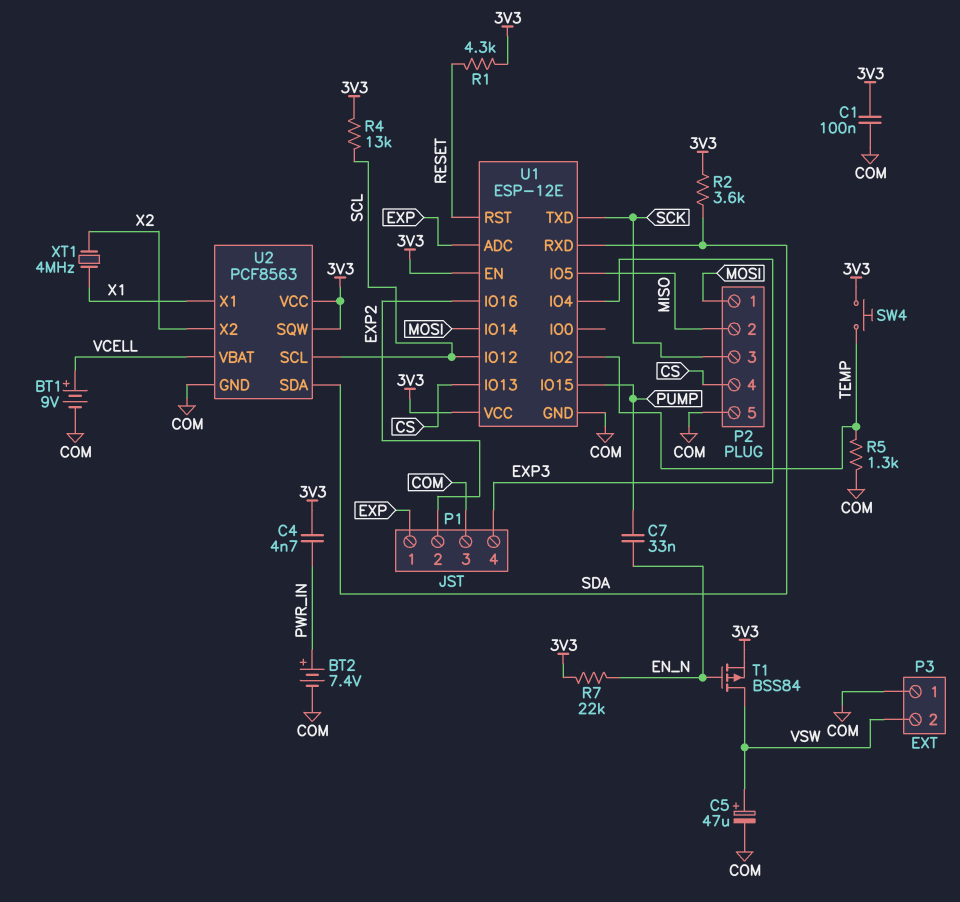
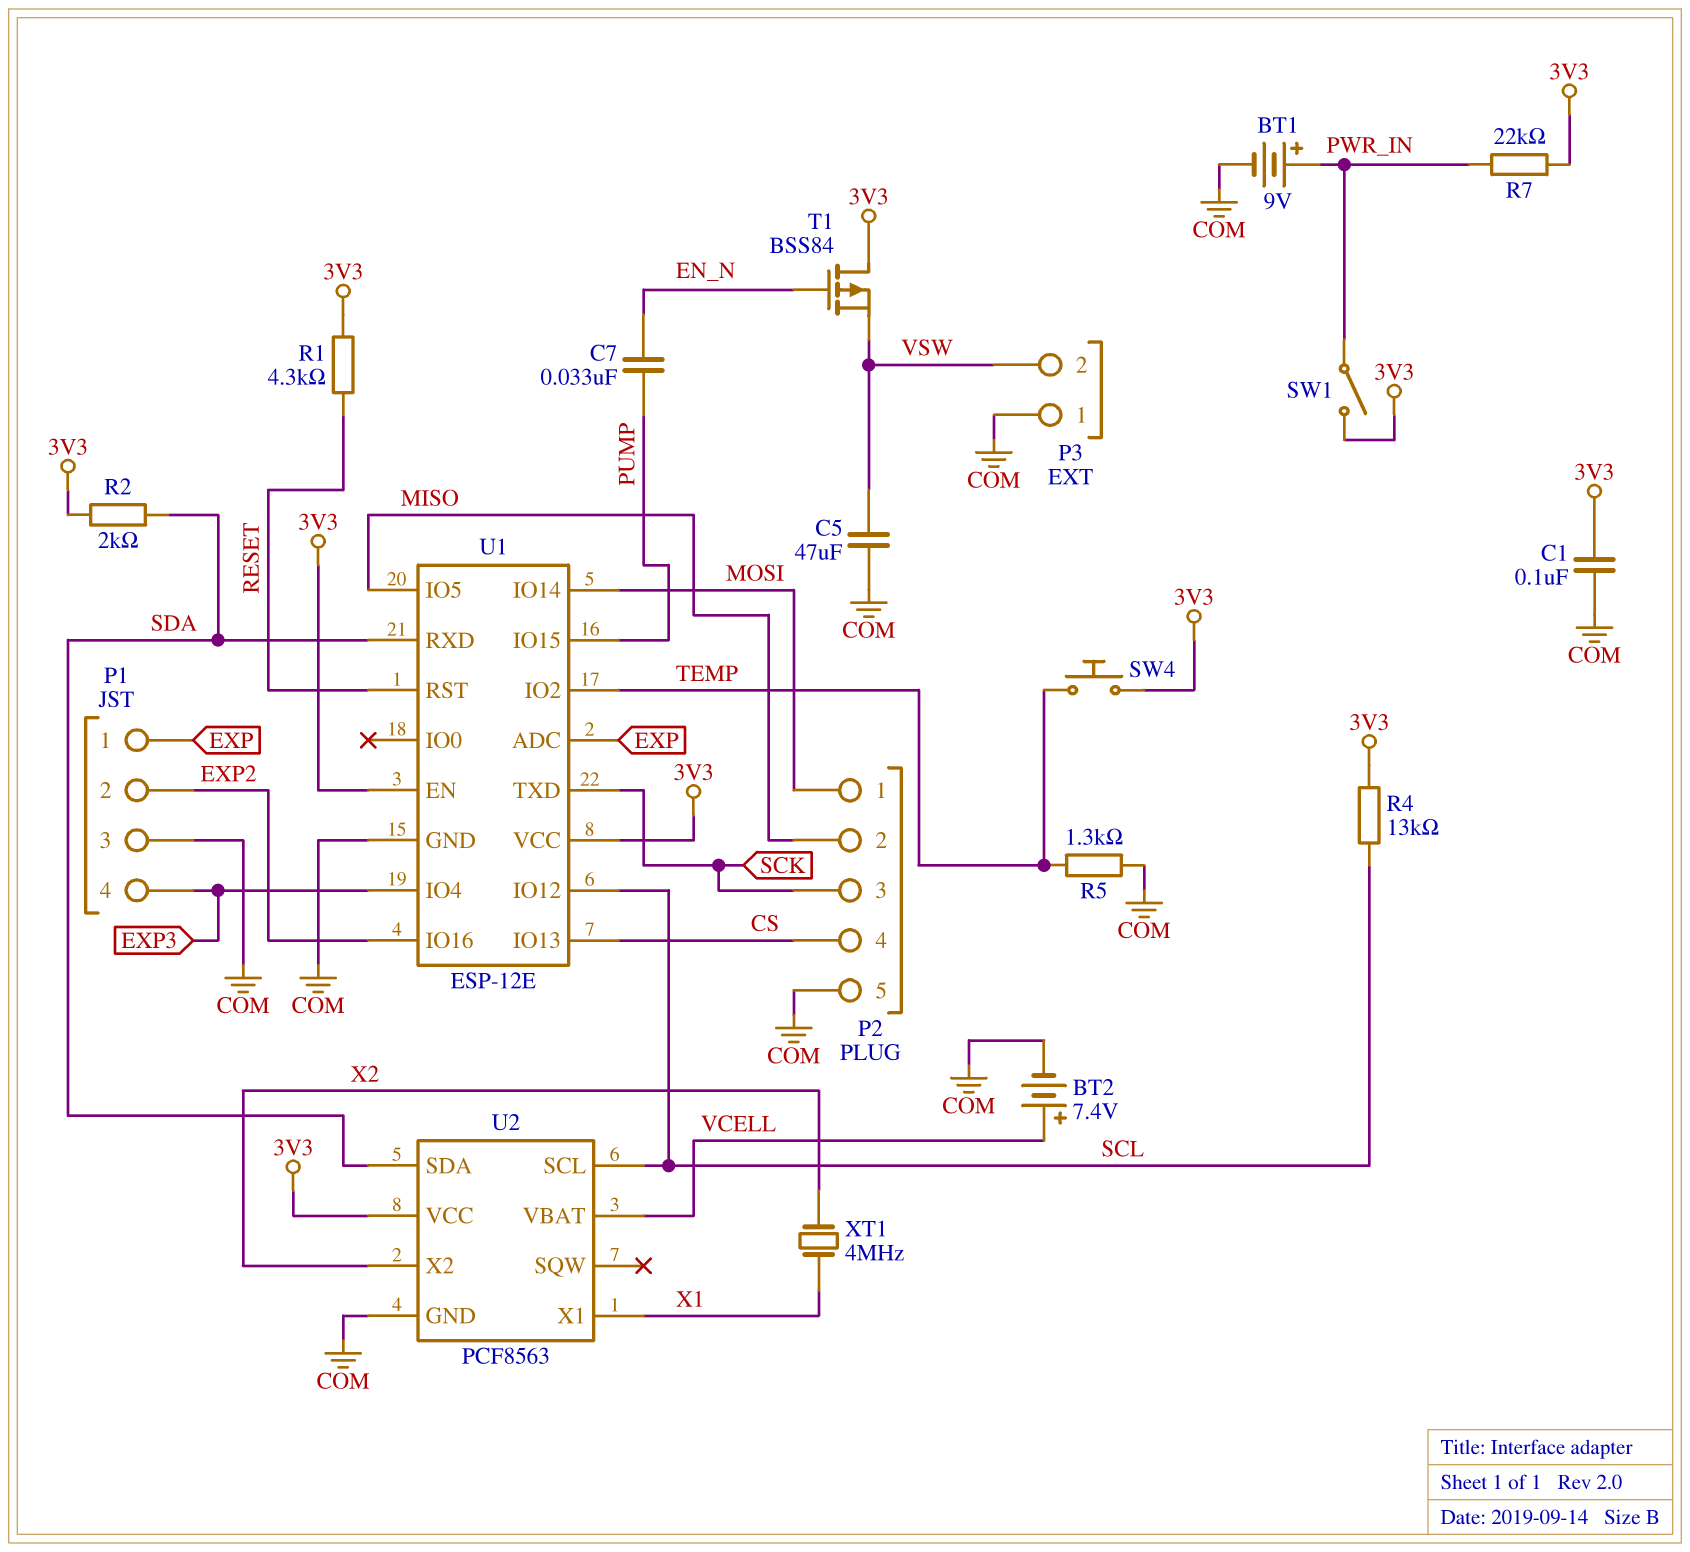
BT1: 9V (plus VCELL, minus COM) -> 9V (plus PWR_IN, minus COM)
BT2: 7.4V (plus PWR_IN, minus COM) -> 7.4V (plus VCELL, minus COM)
C4: 4.7nF (3V3, PWR_IN) -> none
C5: 47uF (plus VSW, minus COM) -> 47uF (COM, VSW)
R2: 3.6k (3V3, SDA) -> 2k (3V3, SDA)
R7: 22k (3V3, EN_N) -> 22k (3V3, PWR_IN)
SW1: none -> switch (3V3, PWR_IN)
T1: PMOS BSS84 (G EN_N, D VSW, S 3V3) -> PMOS BSS84 (G EN_N, D 3V3, S VSW)
U2 pin SQW: 3V3 -> none

